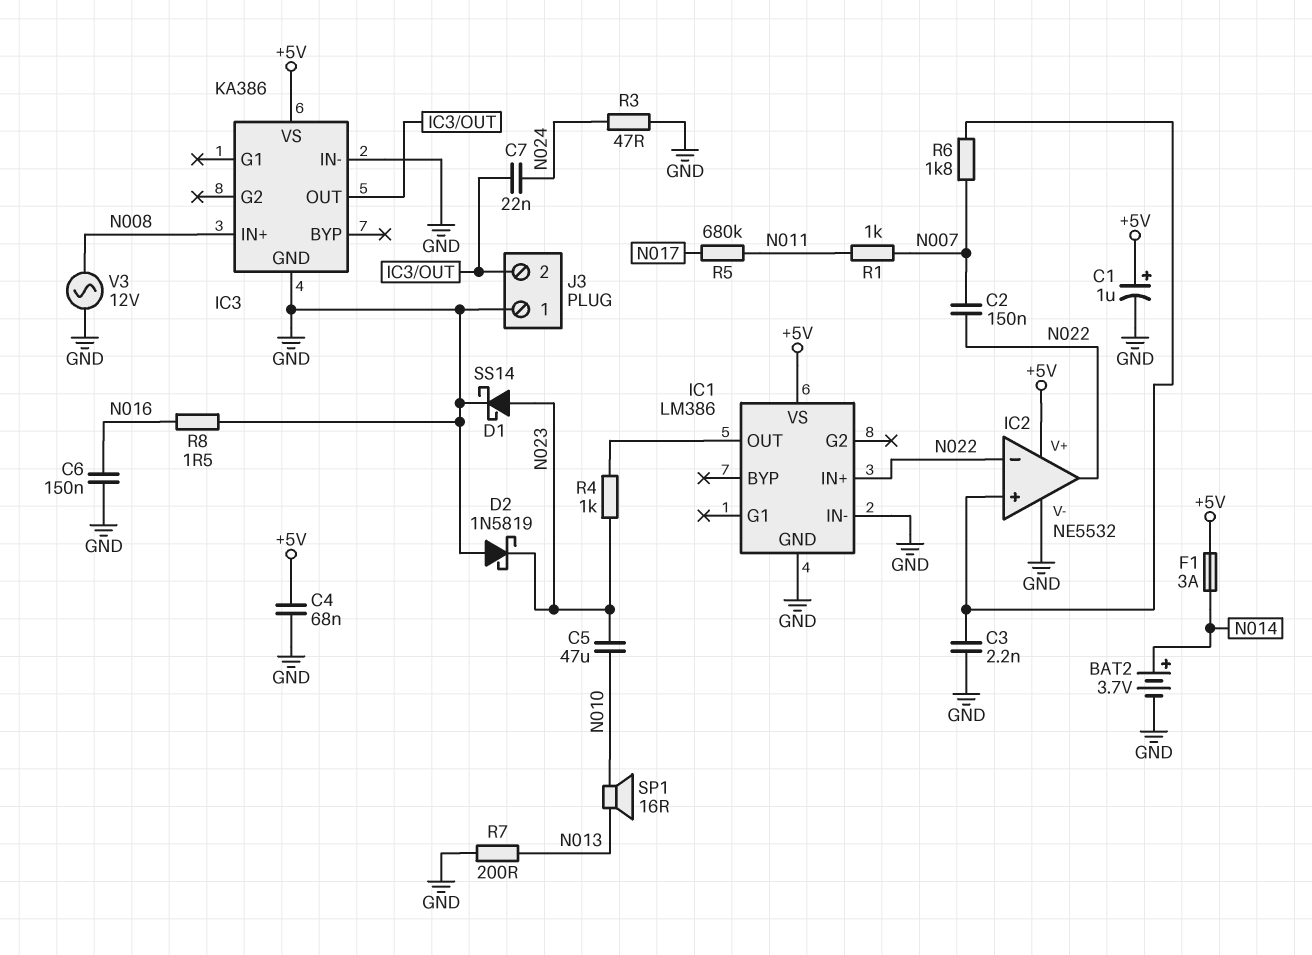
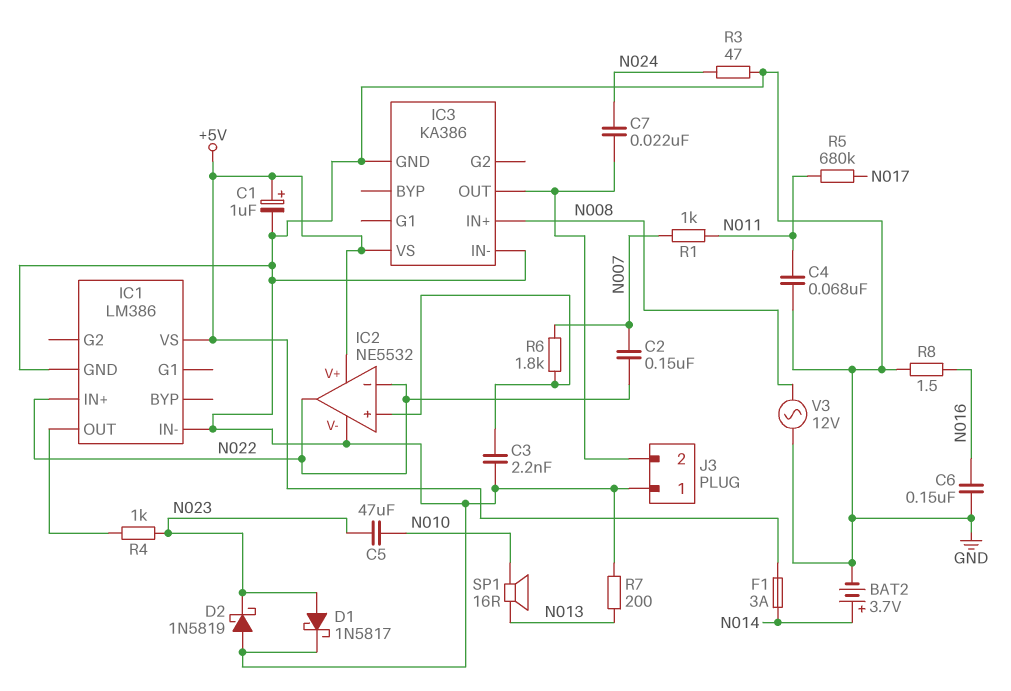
C4: 68nF (+5V, GND) -> 68nF (GND, N011)
D1: schottky SS14 (A N023, K GND) -> schottky 1N5817 (A N023, K GND)

